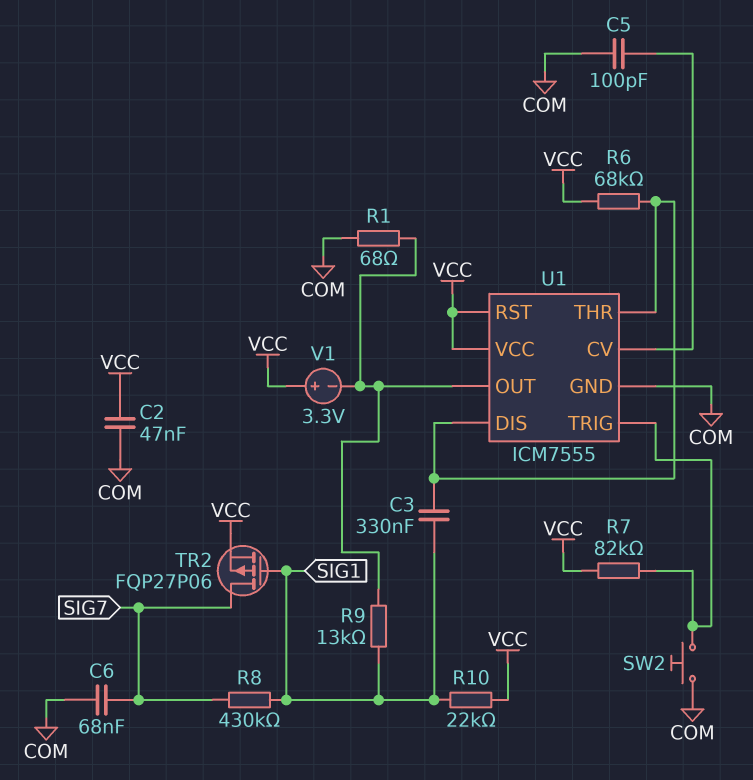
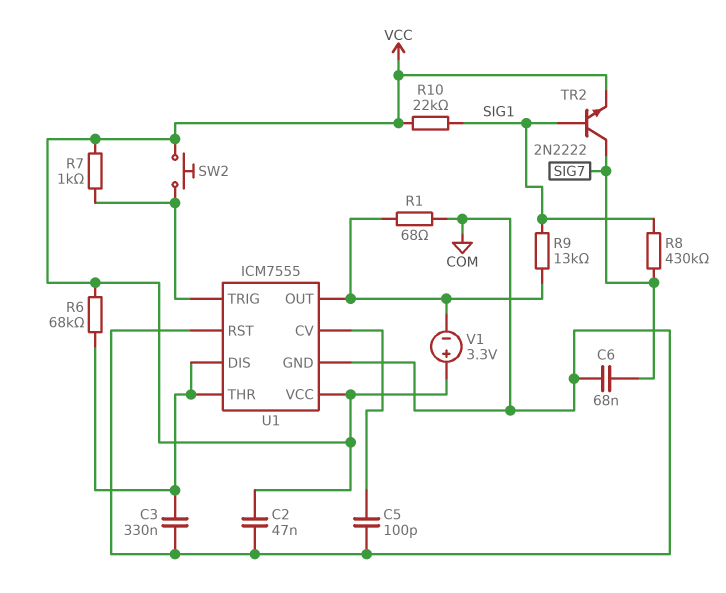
C3: 330nF (SIG1, U1/DIS) -> 330nF (COM, U1/DIS)
R7: 82k (U1/TRIG, VCC) -> 1k (U1/TRIG, VCC)
SW2: button (COM, U1/TRIG) -> button (U1/TRIG, VCC)
TR2: PMOS FQP27P06 (G SIG1, D SIG7, S VCC) -> NPN 2N2222 (B SIG1, C SIG7, E VCC)
U1 pin RST: VCC -> COM

